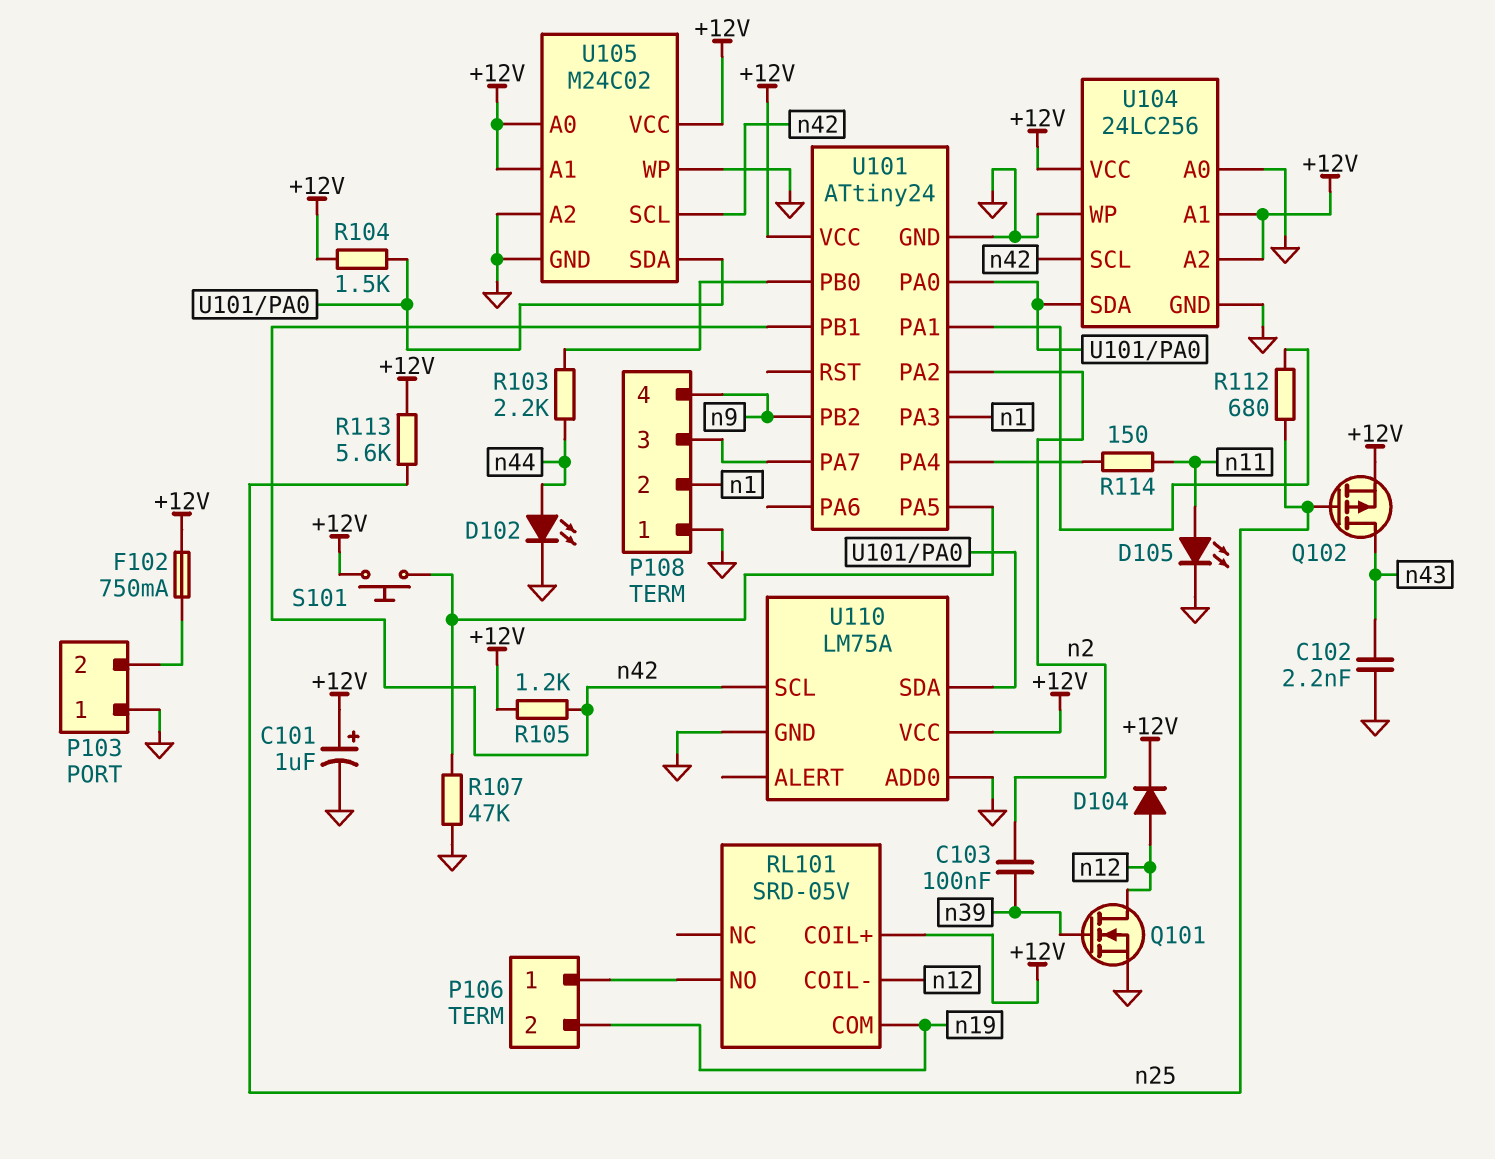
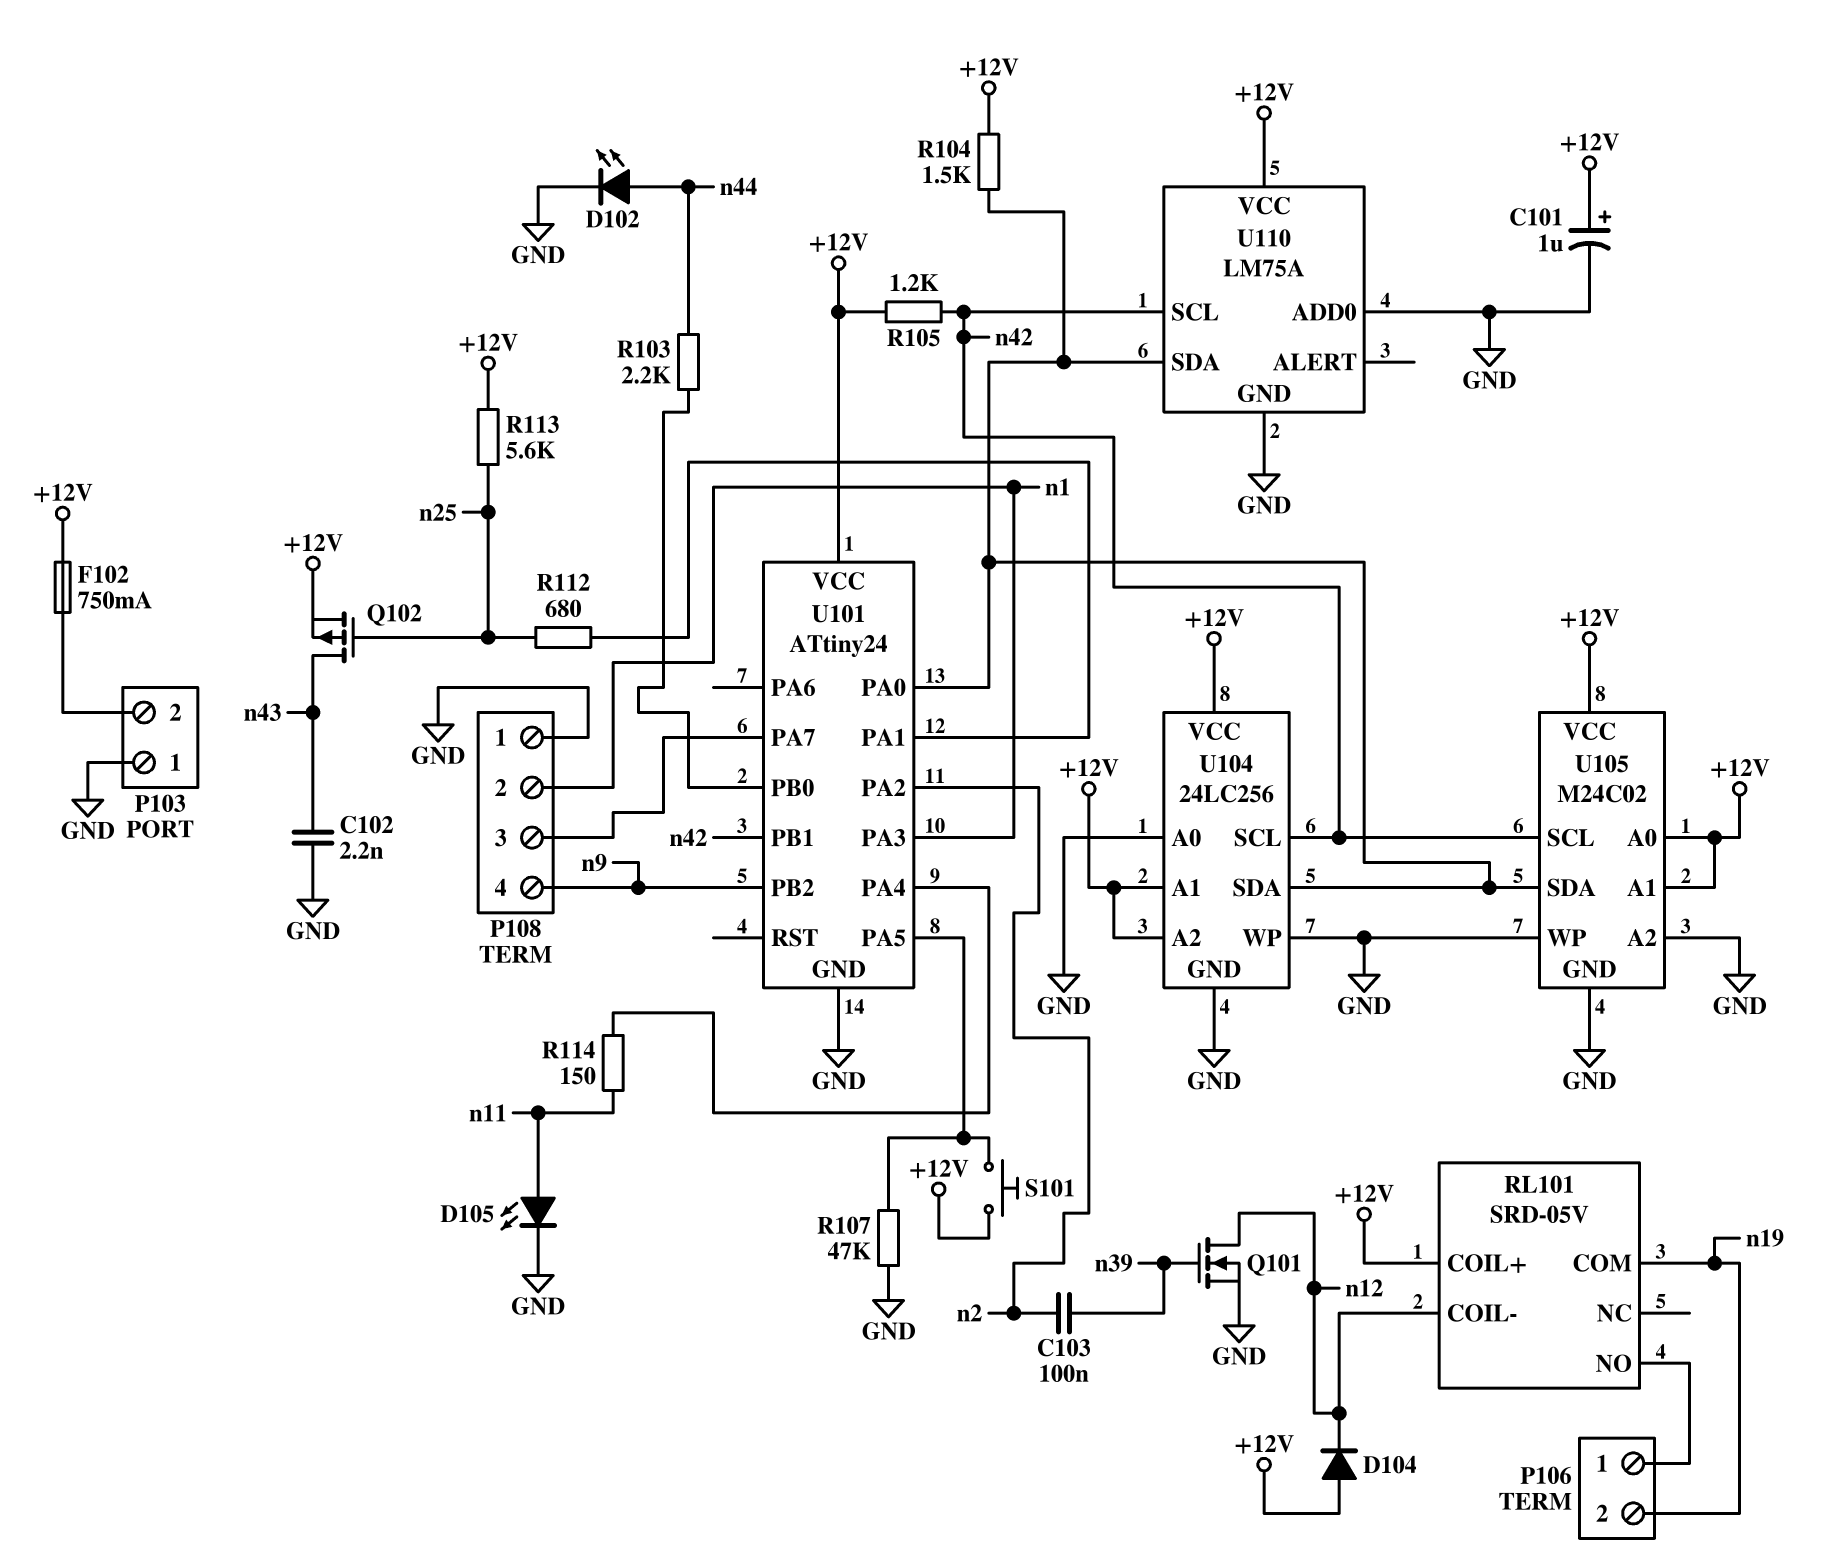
D104: diode (A n12, K +12V) -> diode (A +12V, K n12)

